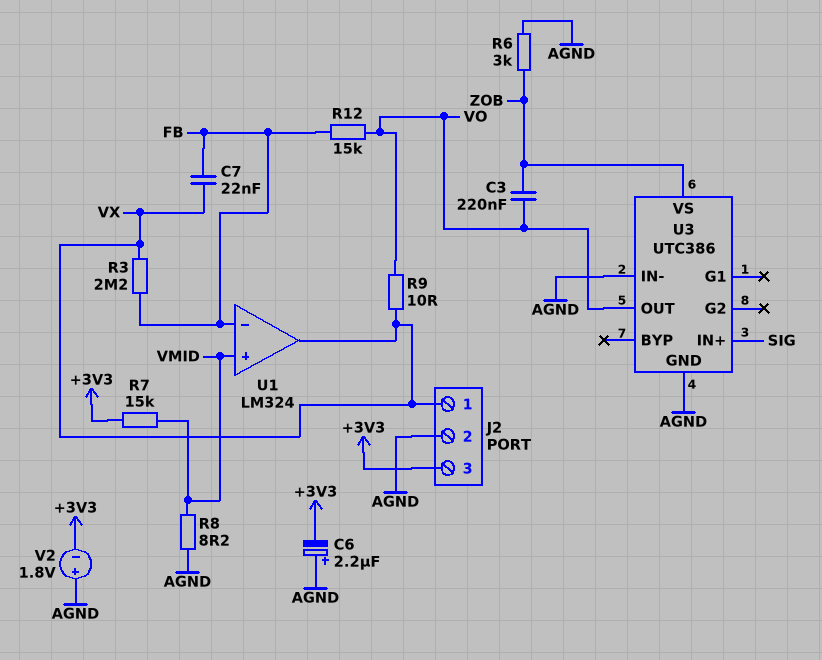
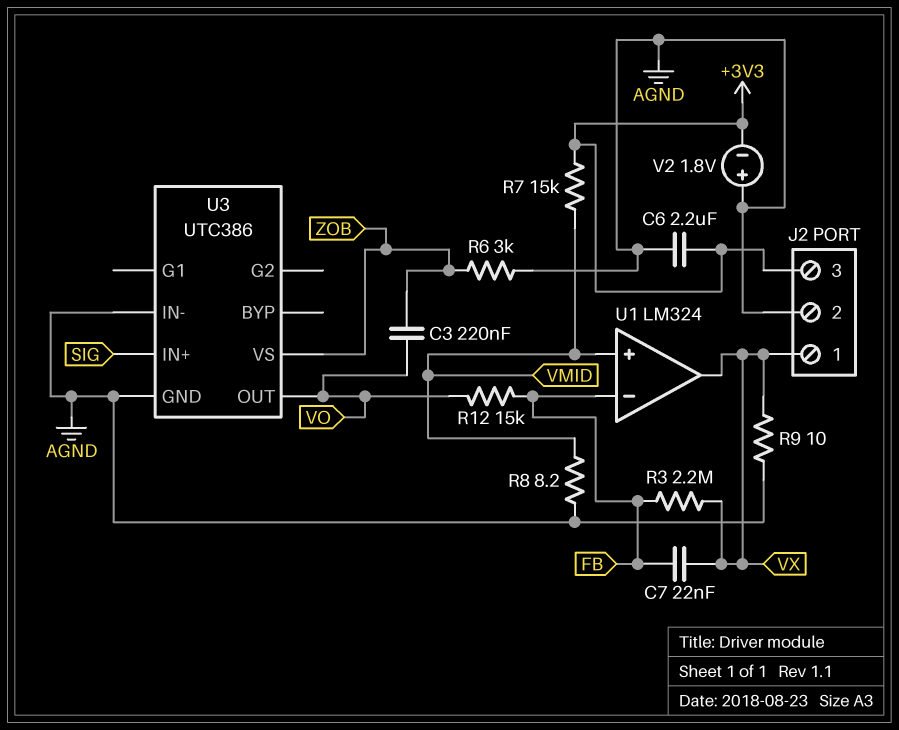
C6: 2.2uF (plus AGND, minus +3V3) -> 2.2uF (+3V3, AGND)
R9: 10 (VO, VX) -> 10 (AGND, VX)

